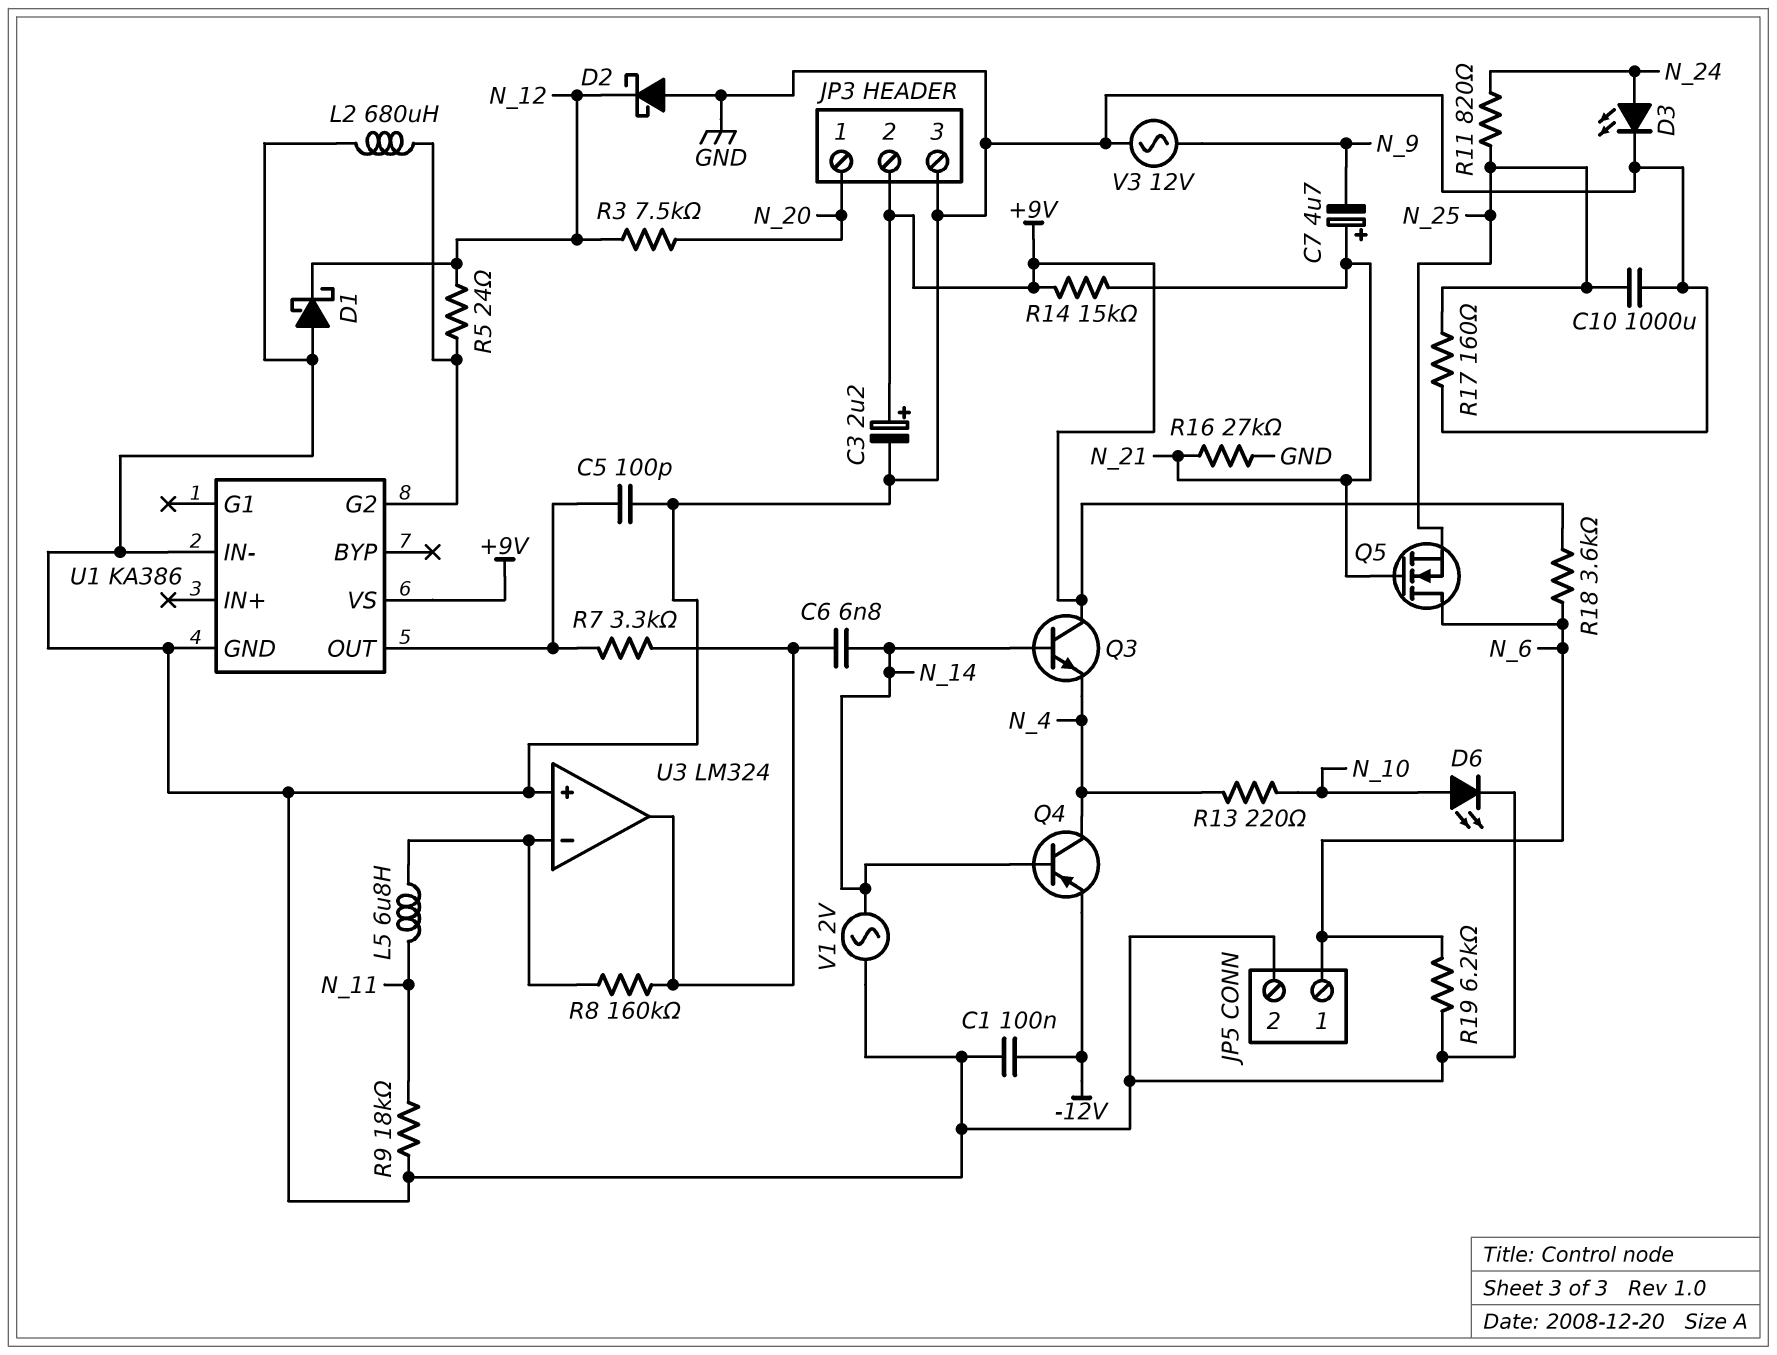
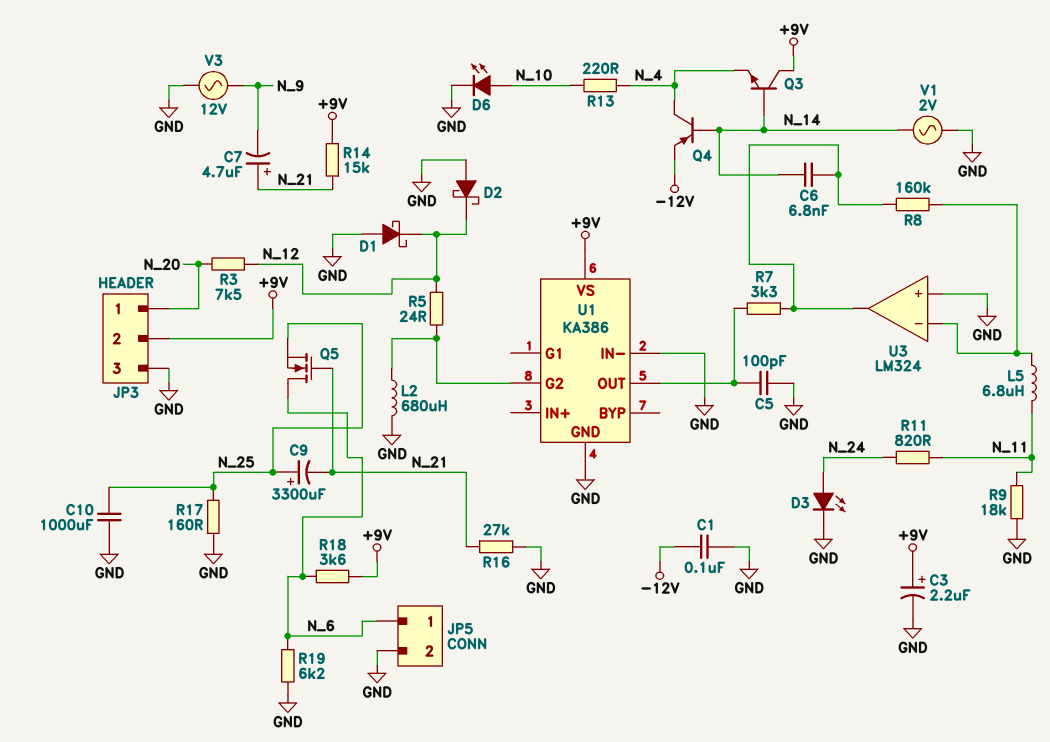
C9: none -> 3300uF (plus N_25, minus N_21)
R11: 820 (N_24, N_25) -> 820 (N_11, N_24)

